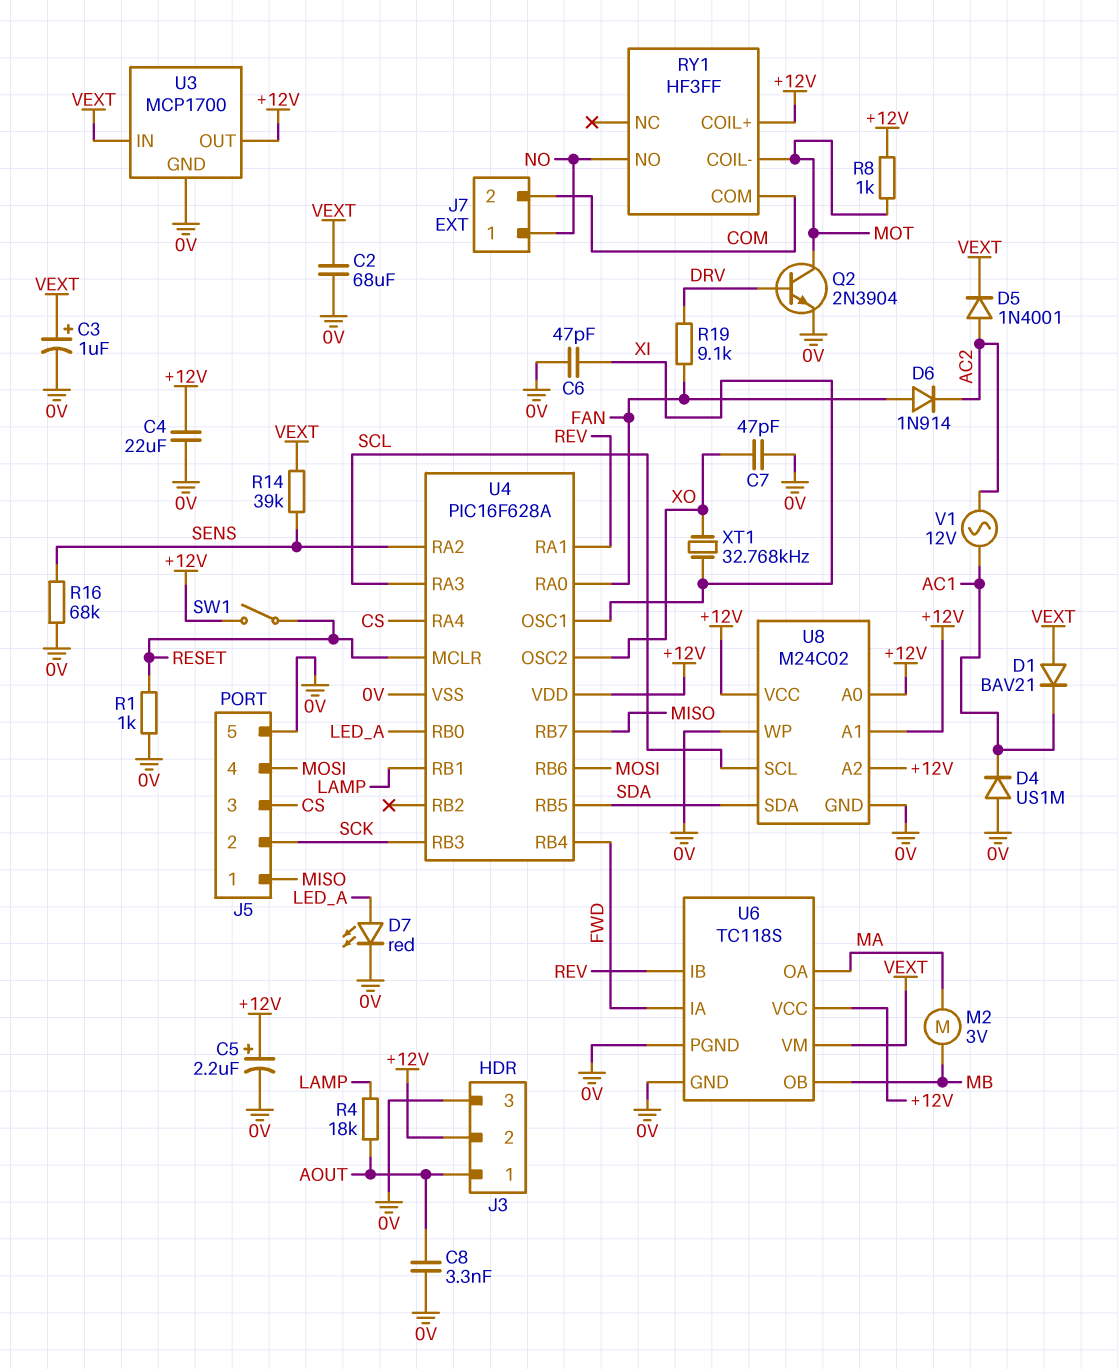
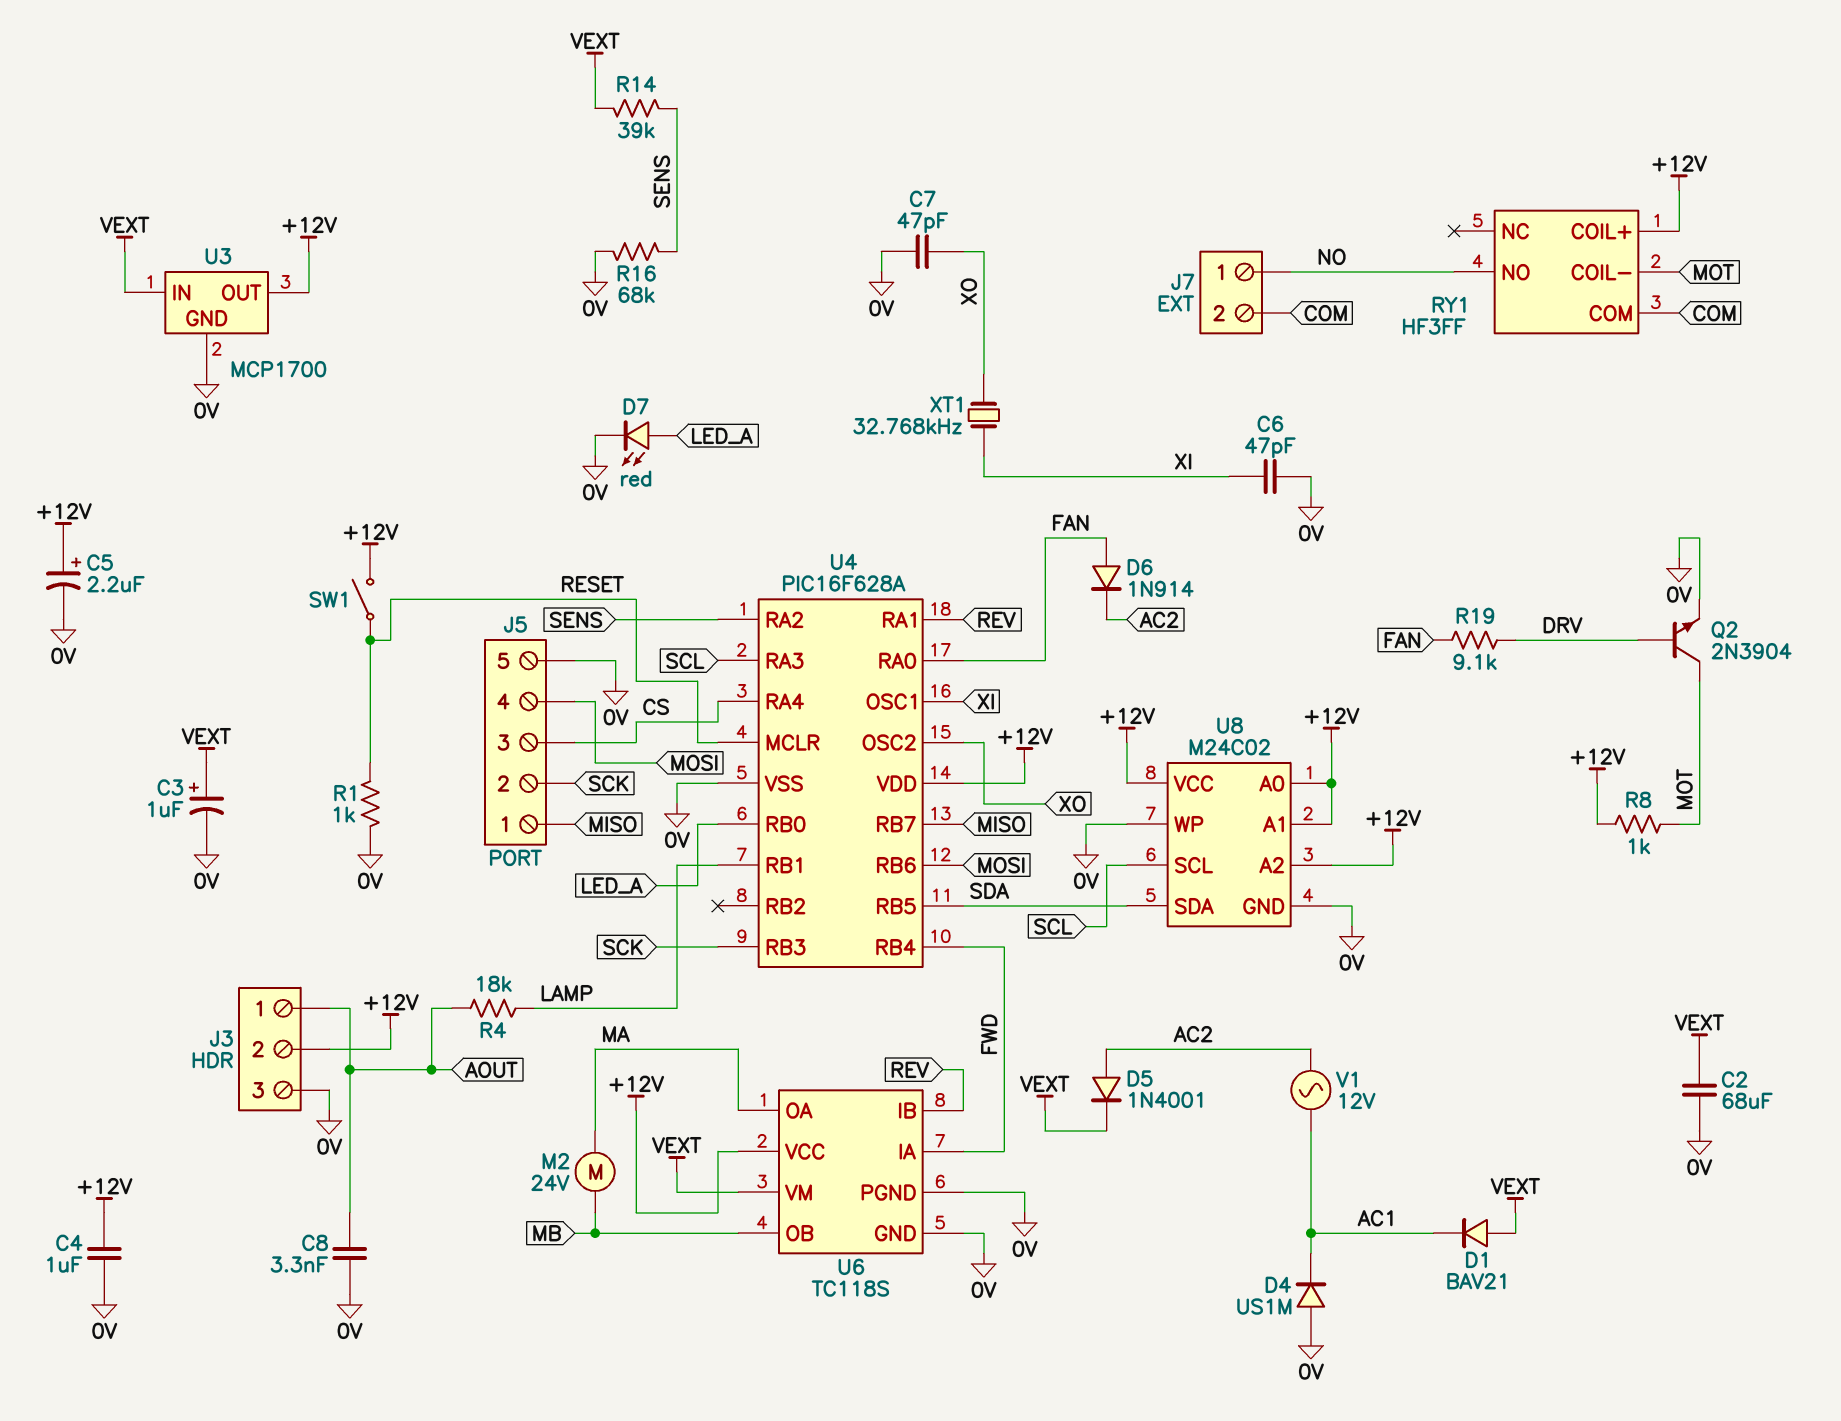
C4: 22uF (+12V, 0V) -> 1uF (+12V, 0V)
M2: motor 3V (MA, MB) -> motor 24V (MA, MB)

